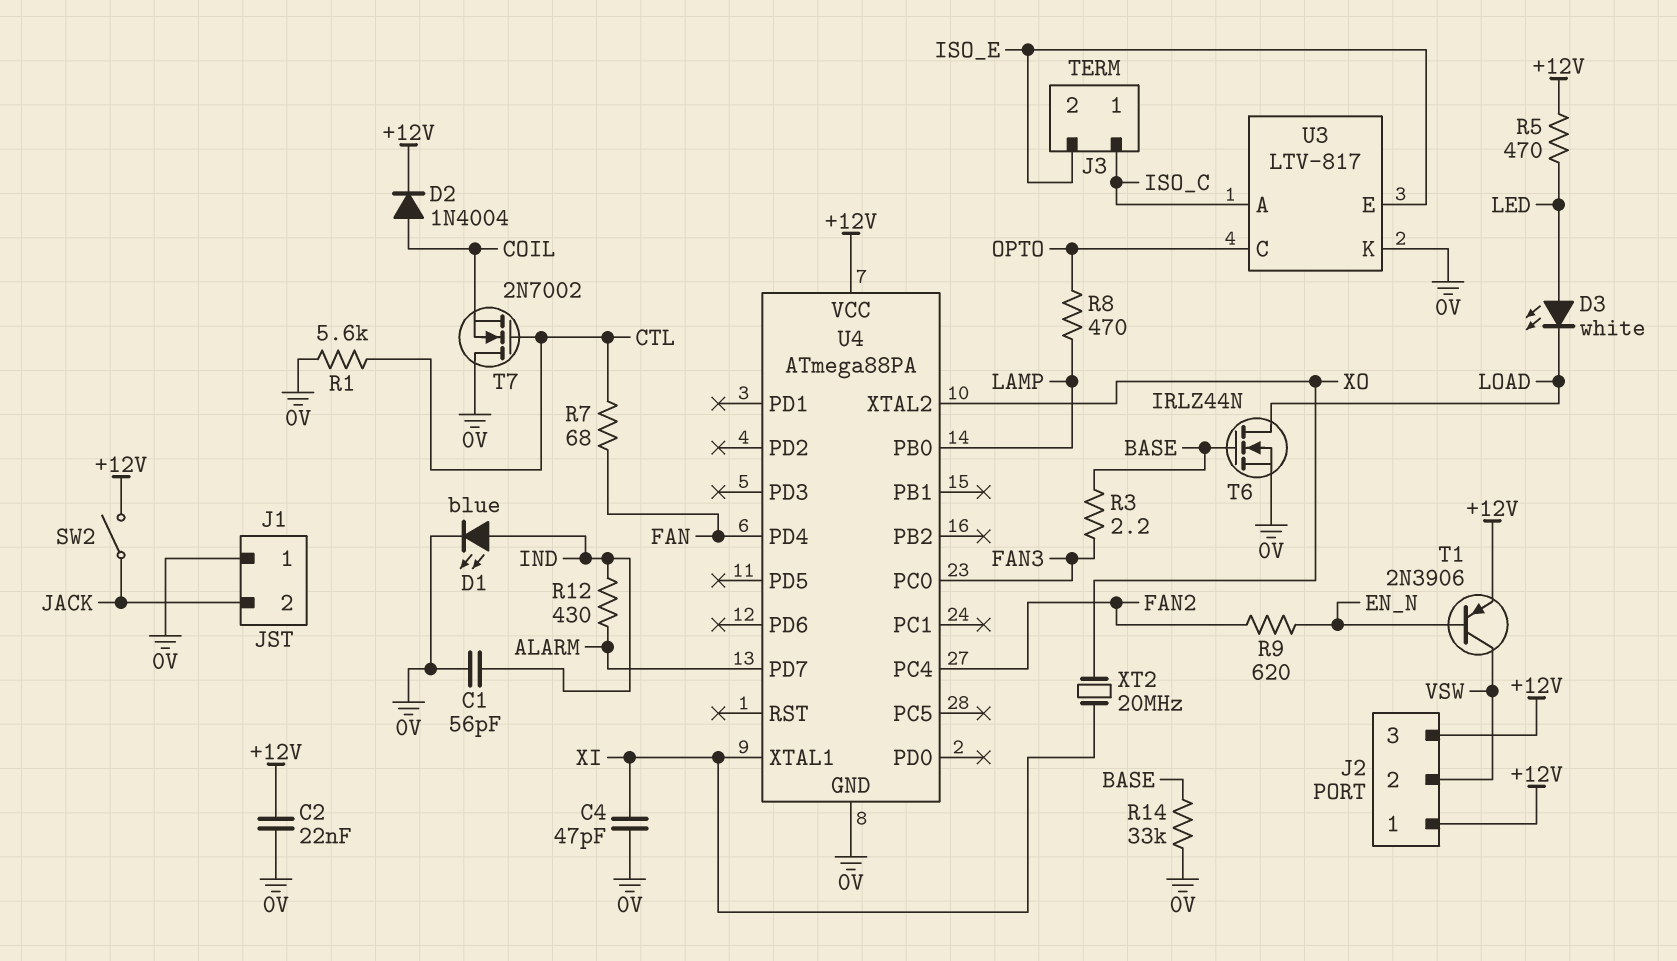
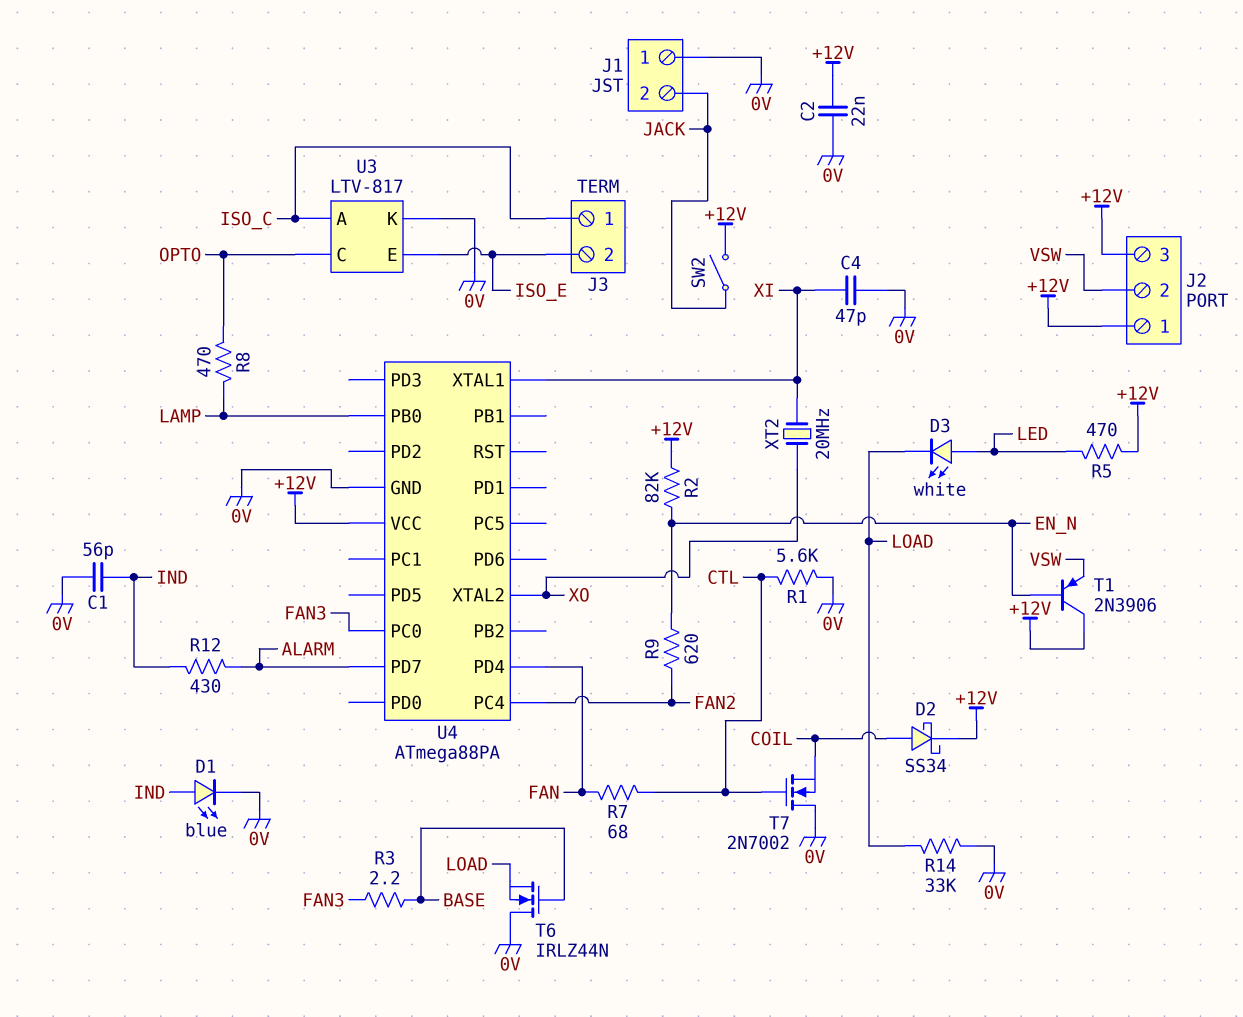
D2: diode 1N4004 (A COIL, K +12V) -> schottky SS34 (A COIL, K +12V)
R2: none -> 82k (+12V, EN_N)
R14: 33k (0V, BASE) -> 33k (0V, LOAD)
T1: PNP 2N3906 (B EN_N, C VSW, E +12V) -> PNP 2N3906 (B EN_N, C +12V, E VSW)
T6: NMOS IRLZ44N (G BASE, D LOAD, S 0V) -> NMOS IRLZ44N (G BASE, D 0V, S LOAD)

